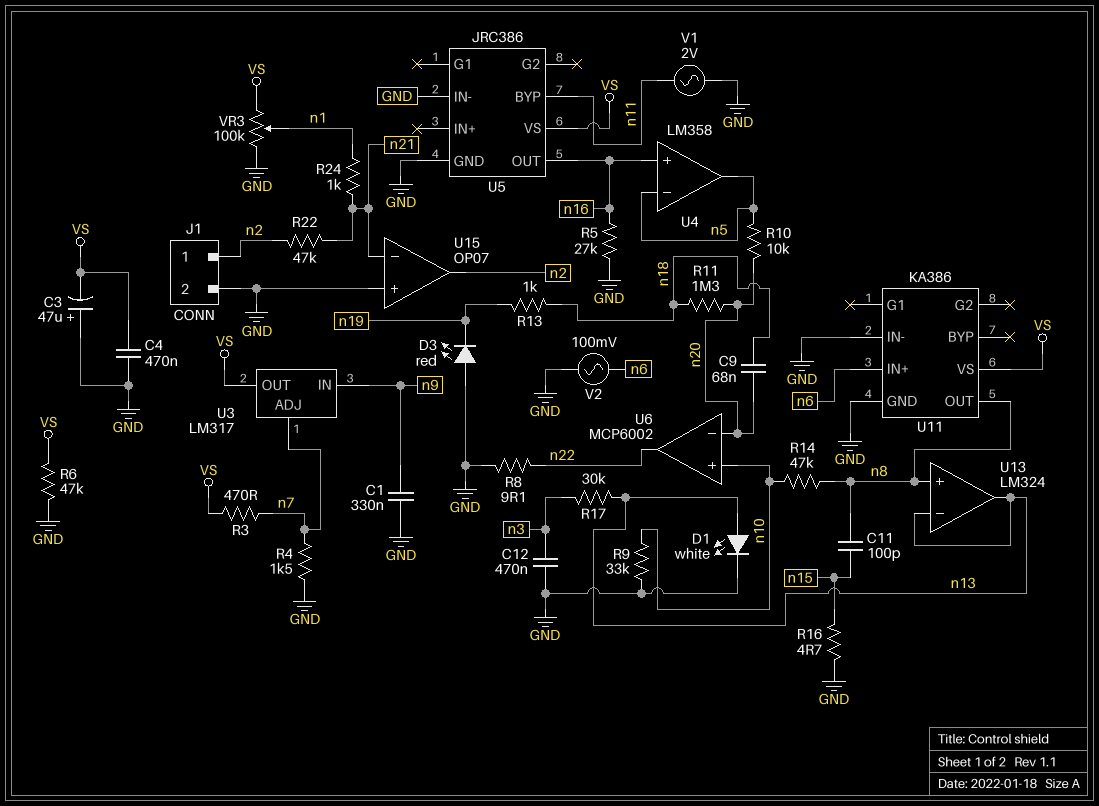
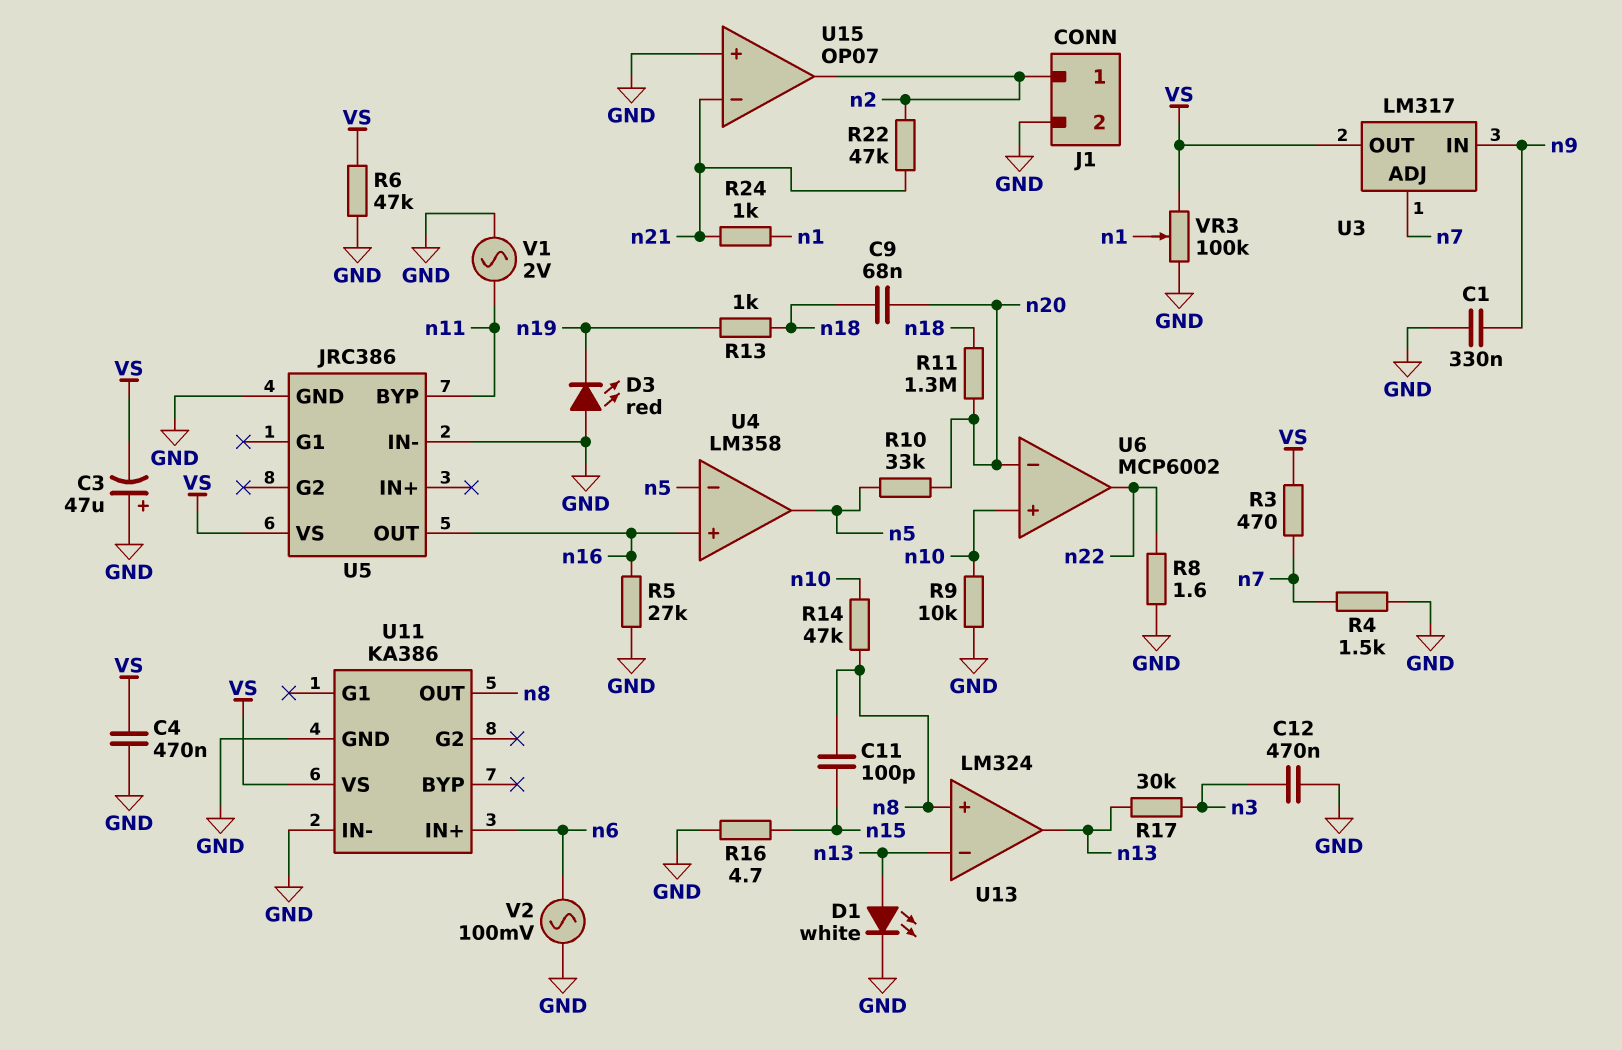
R8: 9.1 (GND, n22) -> 1.6 (GND, n22)
R9: 33k (GND, n10) -> 10k (GND, n10)
R10: 10k (n5, n20) -> 33k (n5, n20)

